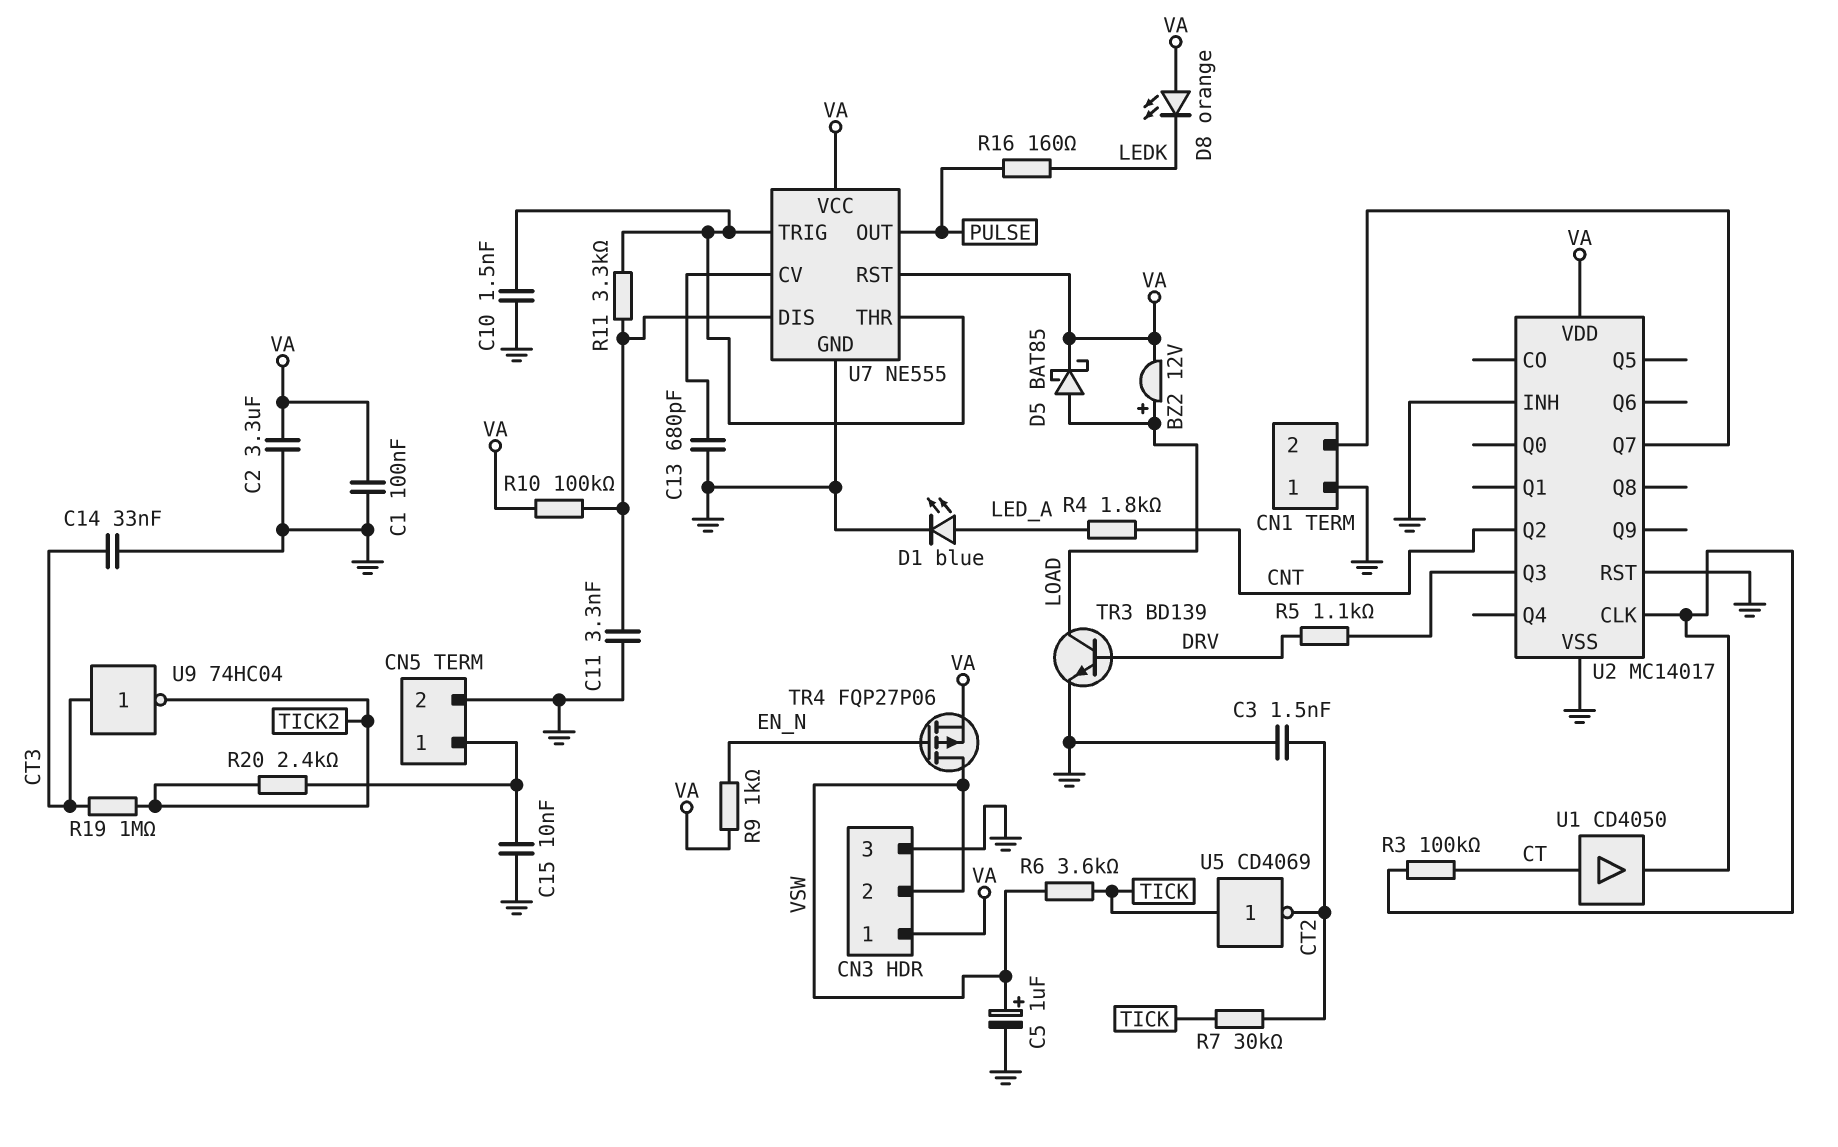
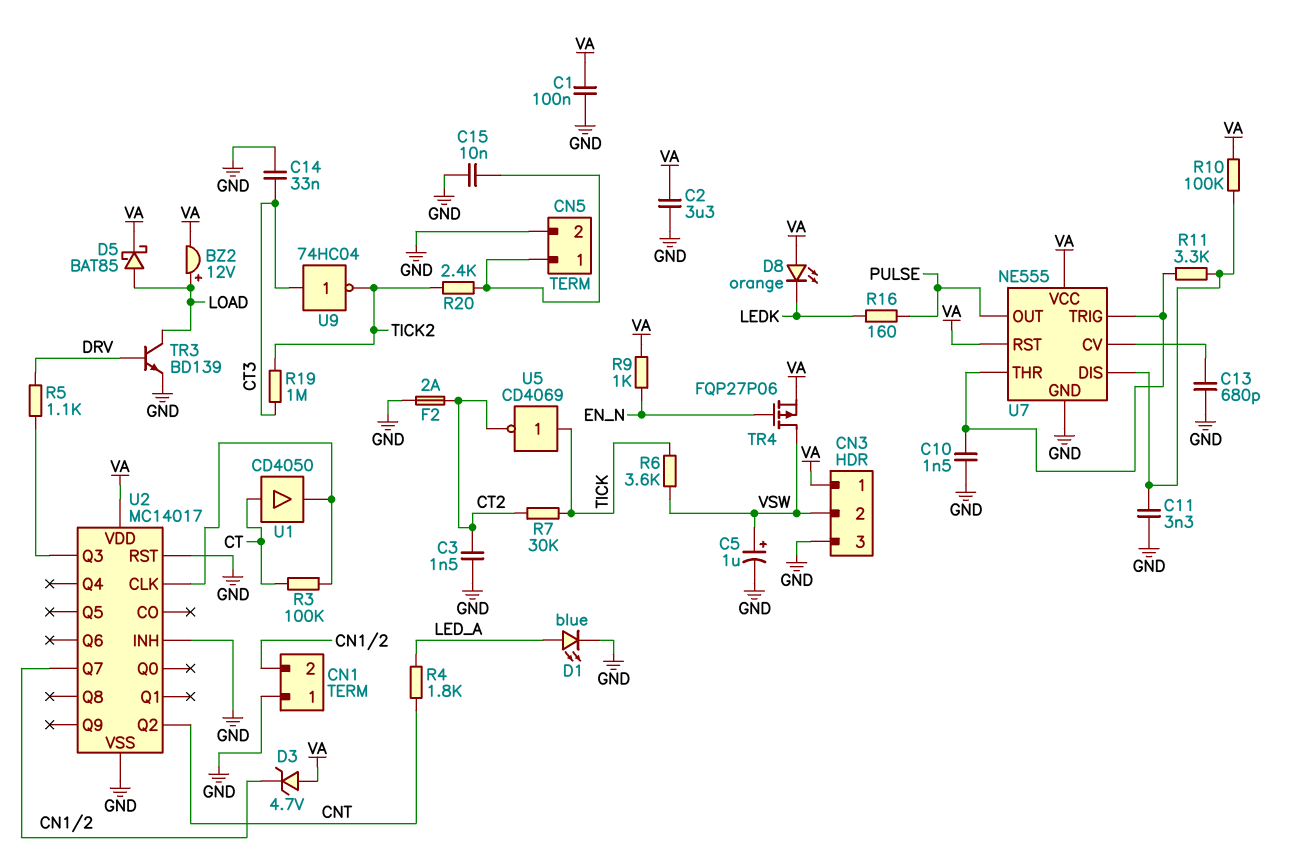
D3: none -> zener 4.7V (A VA, K CN1/2)
F2: none -> 2A (CT2, GND)

